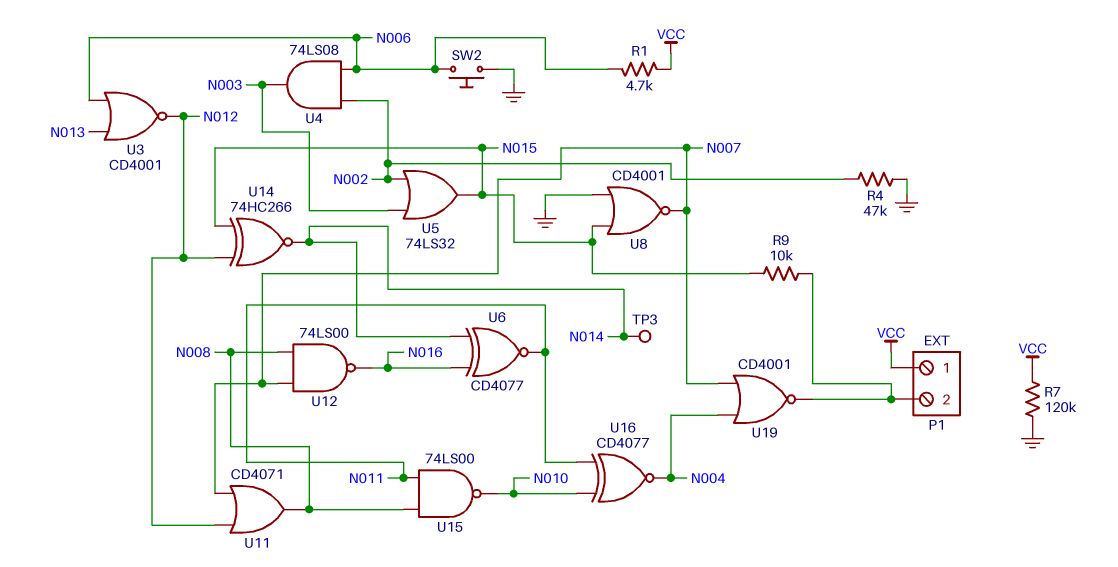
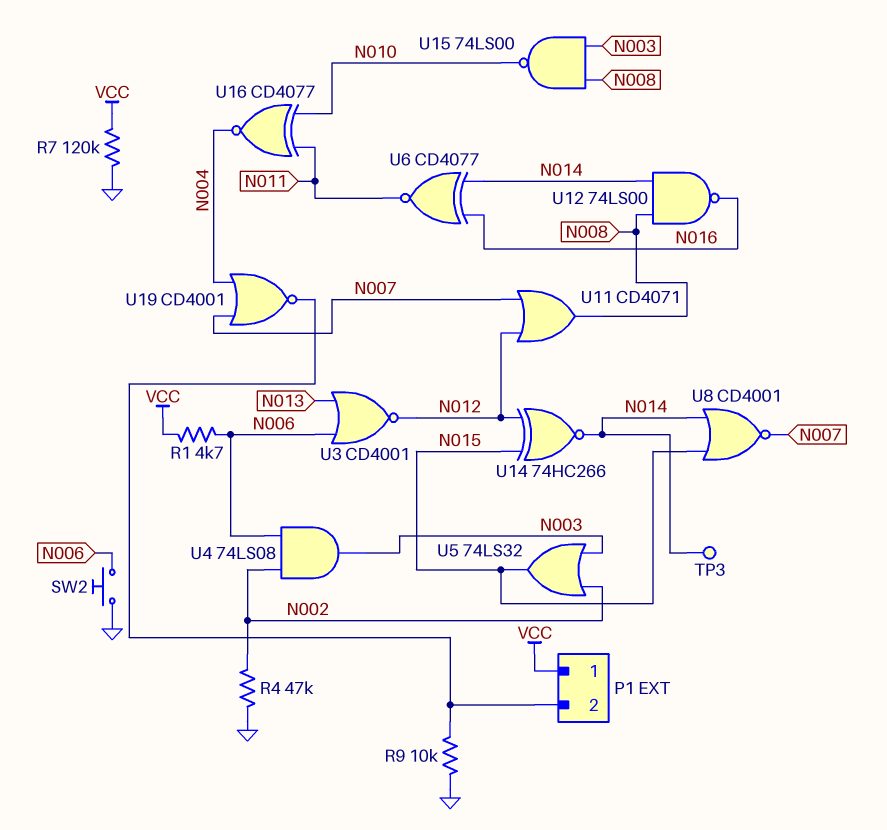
R9: 10k (N015, P1/2) -> 10k (GND, P1/2)
U8: NOR CD4001 (in GND, in N015, out N007) -> NOR CD4001 (in N014, in N015, out N007)
U12: NAND 74LS00 (in N007, in N008, out N016) -> NAND 74LS00 (in N008, in N014, out N016)
U15: NAND 74LS00 (in N008, in N011, out N010) -> NAND 74LS00 (in N003, in N008, out N010)

